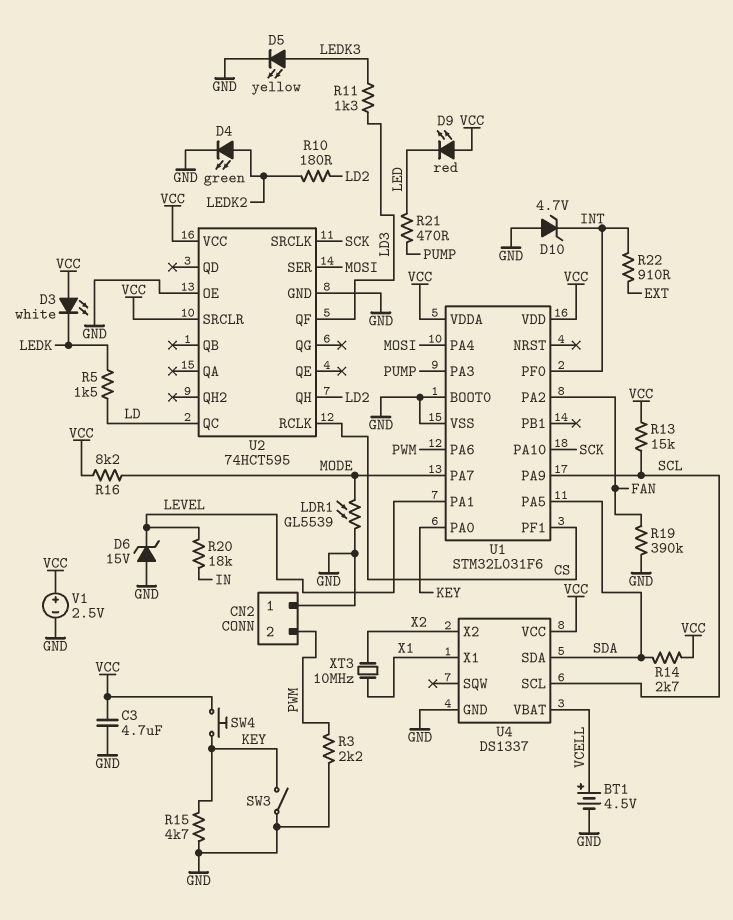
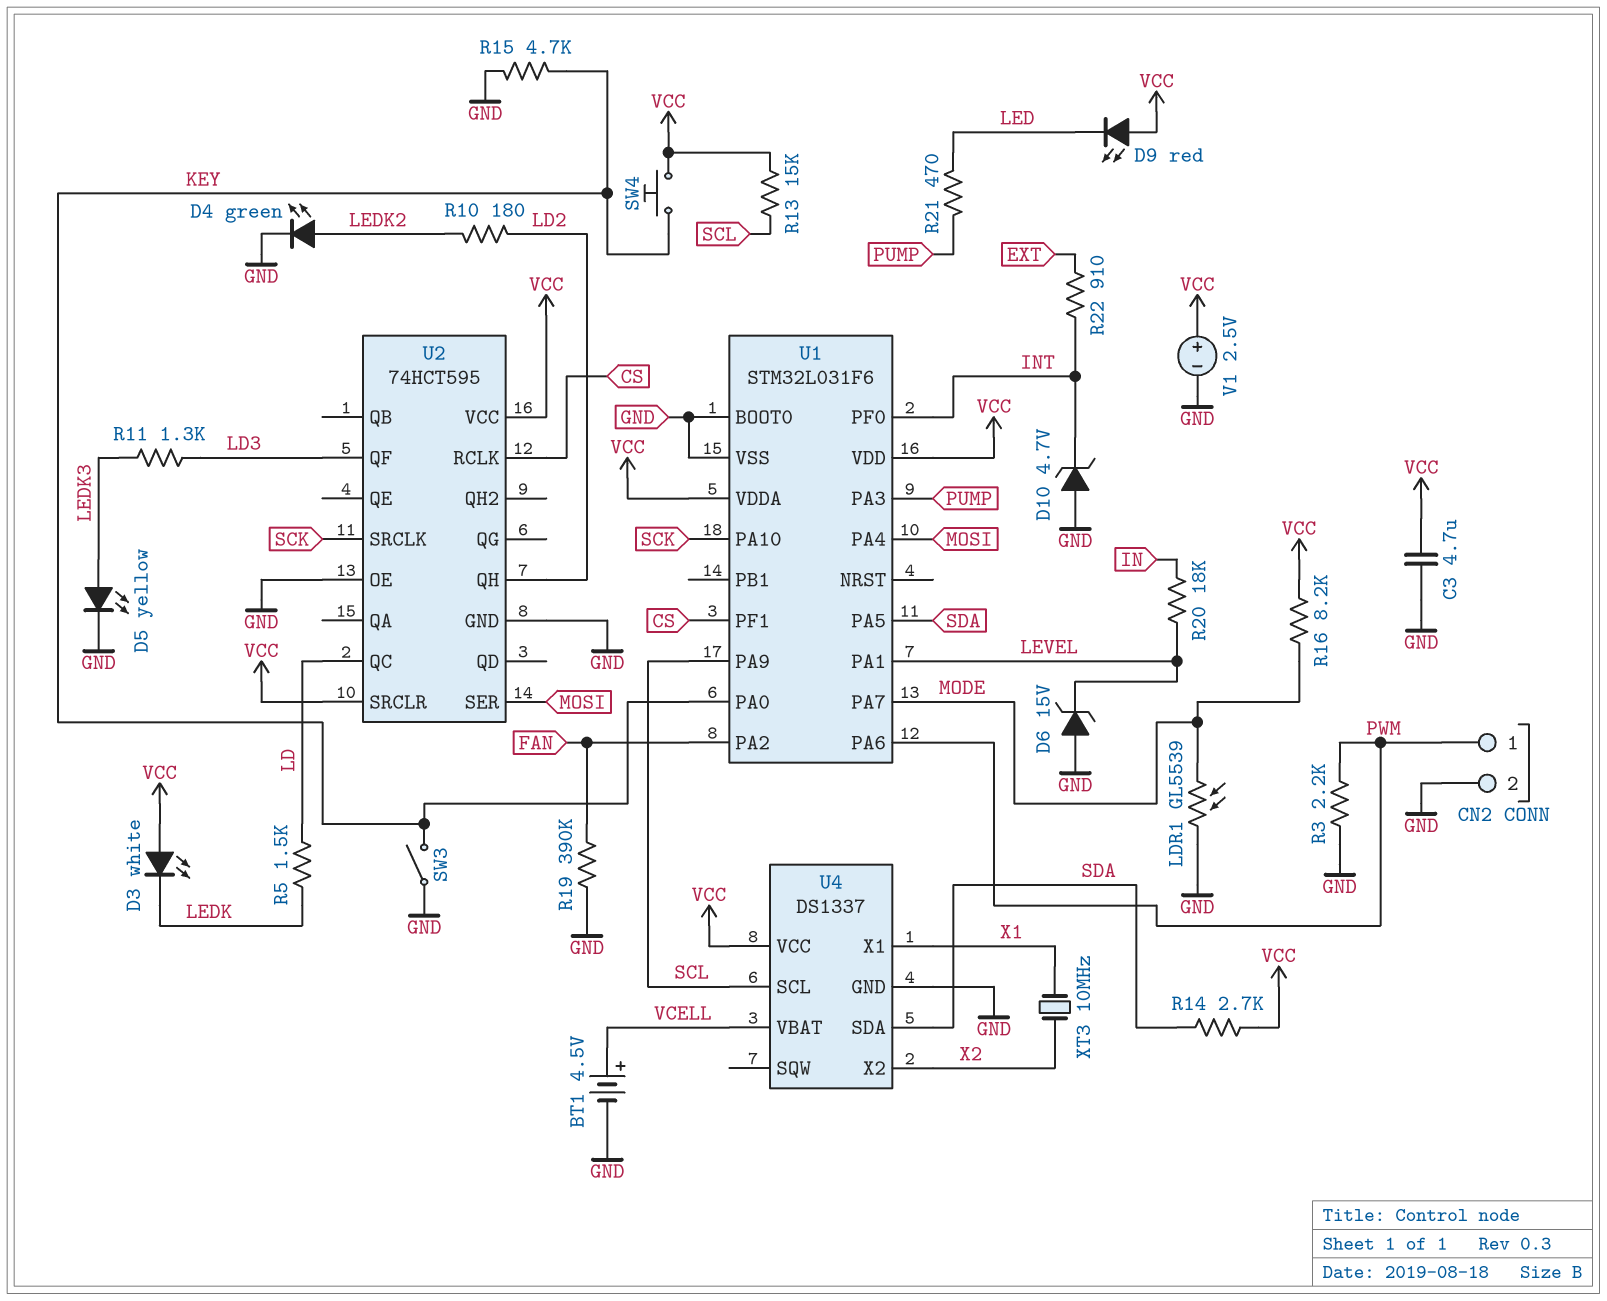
CN2 pin 1: GND -> PWM
CN2 pin 2: PWM -> GND

